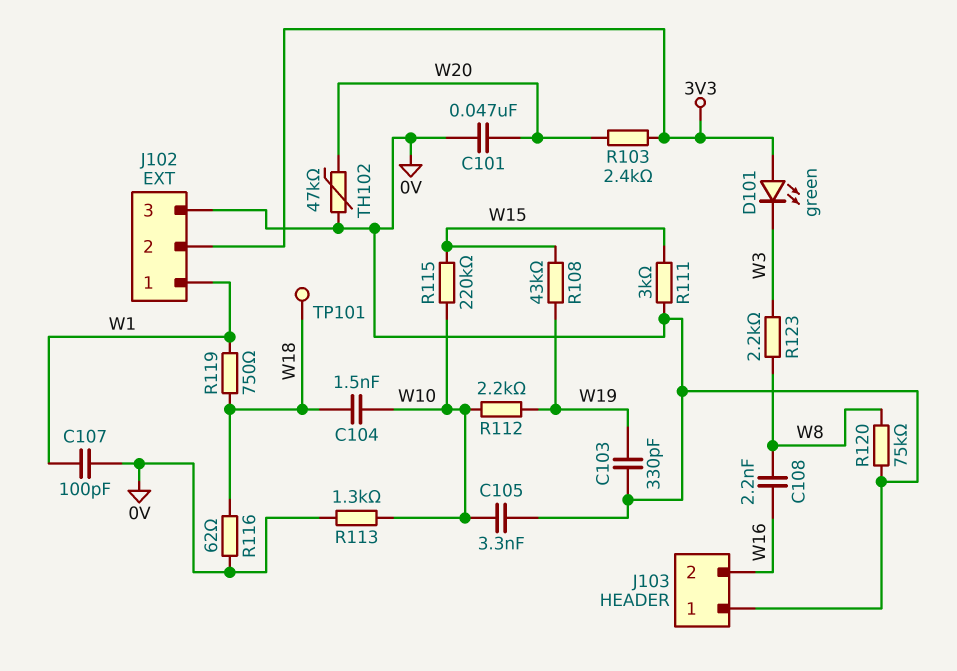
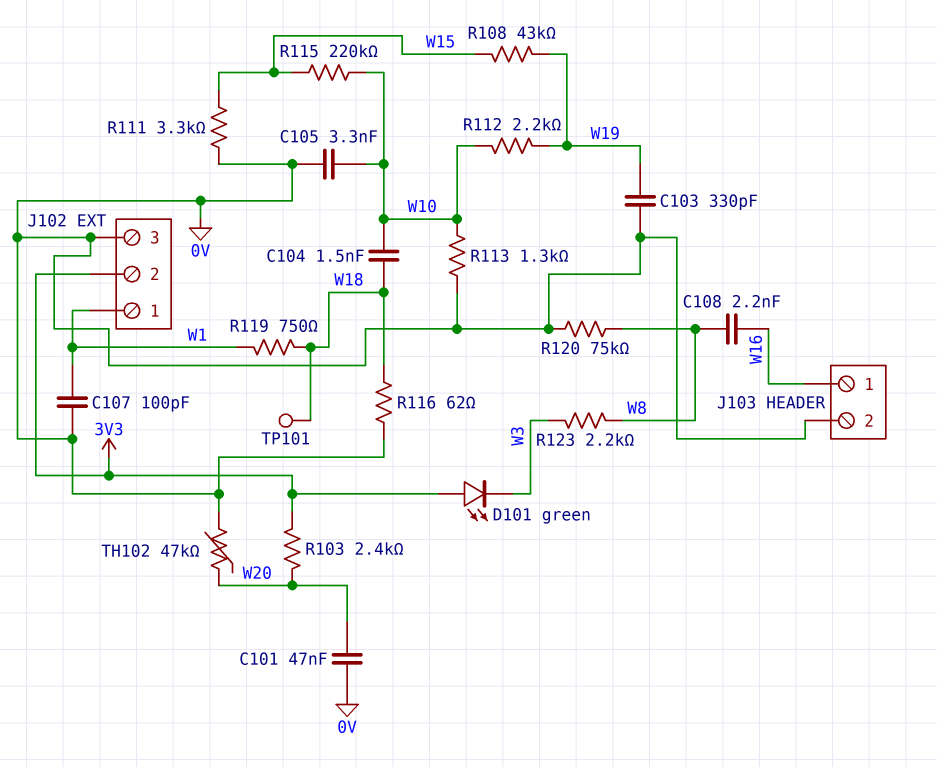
J103 pin 1: 0V -> W16
J103 pin 2: W16 -> 0V
R111: 3k (0V, W15) -> 3.3k (0V, W15)

